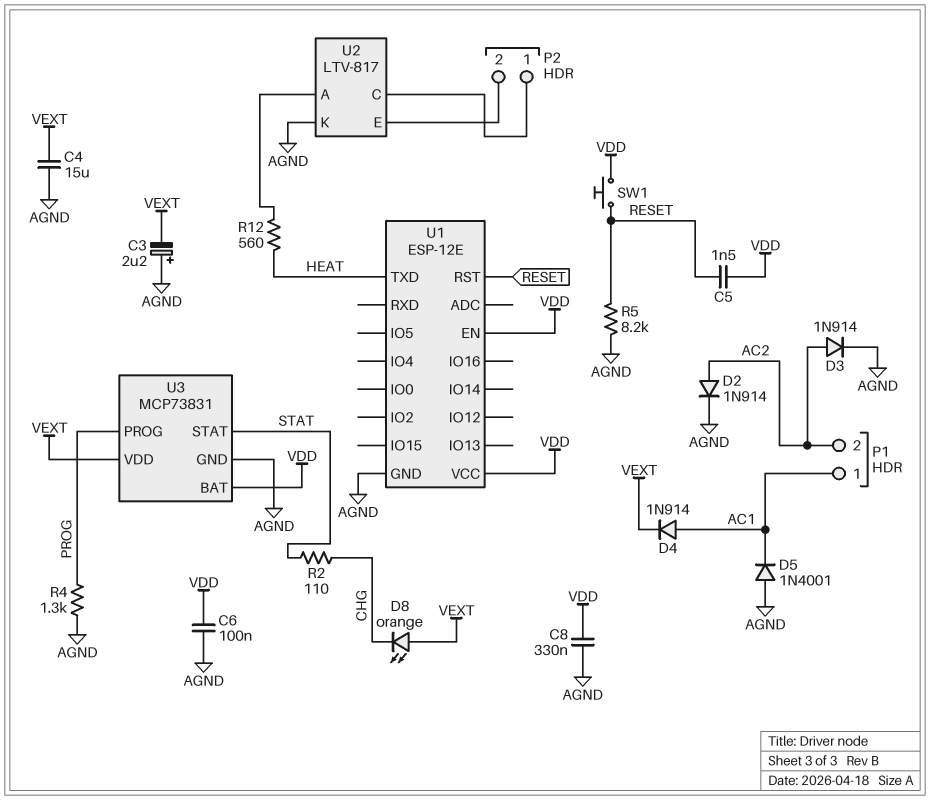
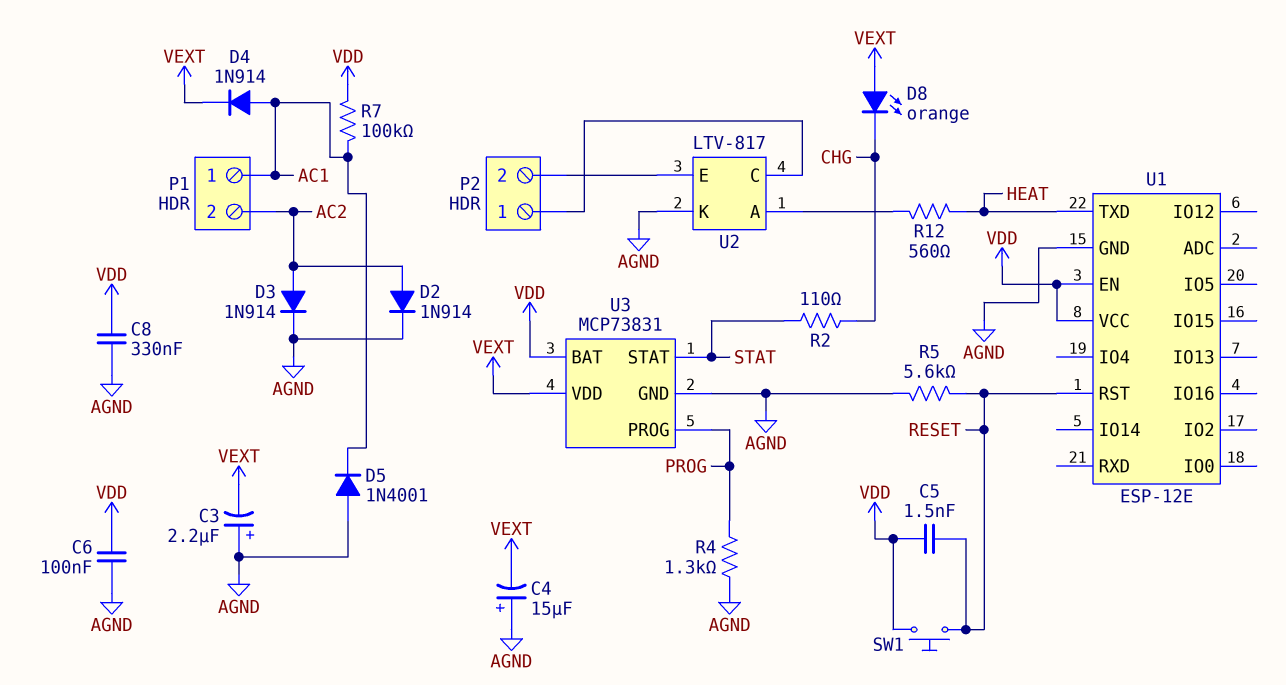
C4: 15uF (AGND, VEXT) -> 15uF (plus AGND, minus VEXT)
R5: 8.2k (AGND, RESET) -> 5.6k (AGND, RESET)
R7: none -> 100k (AC1, VDD)

